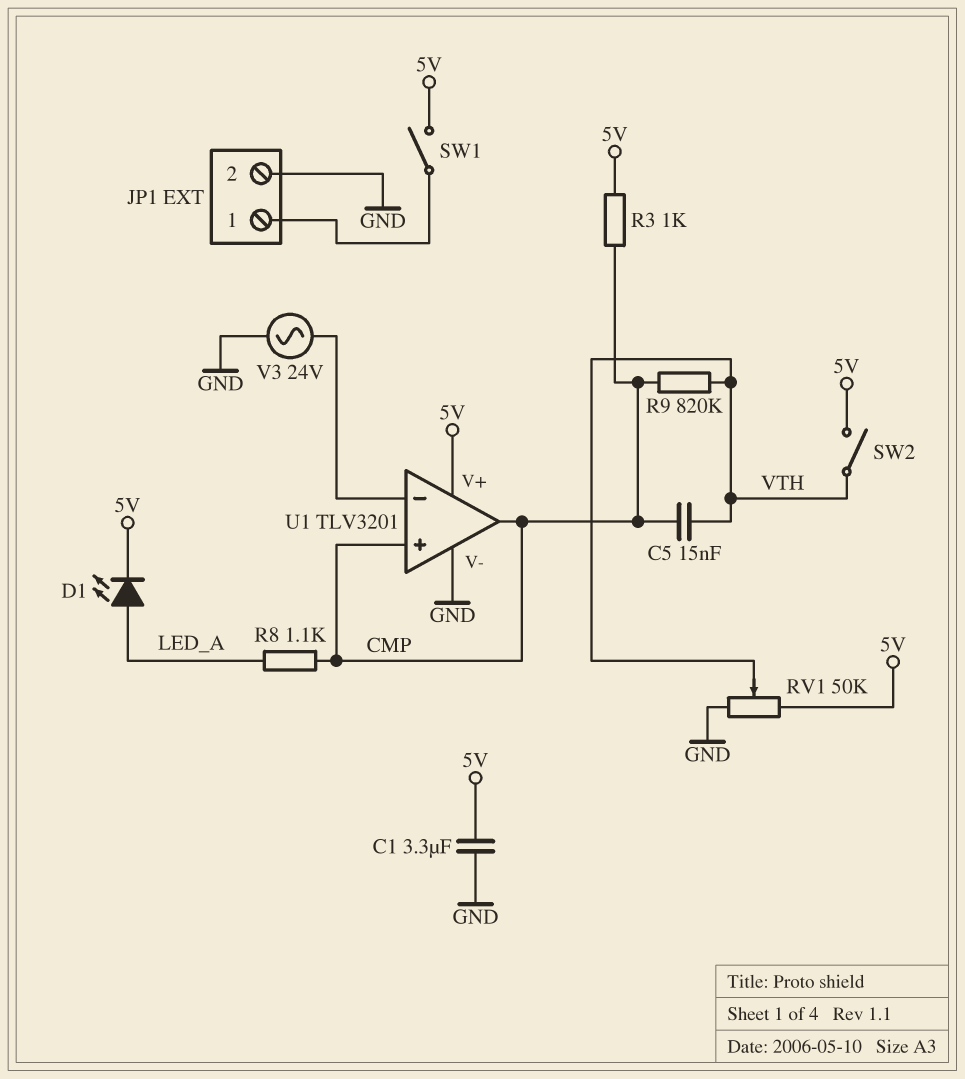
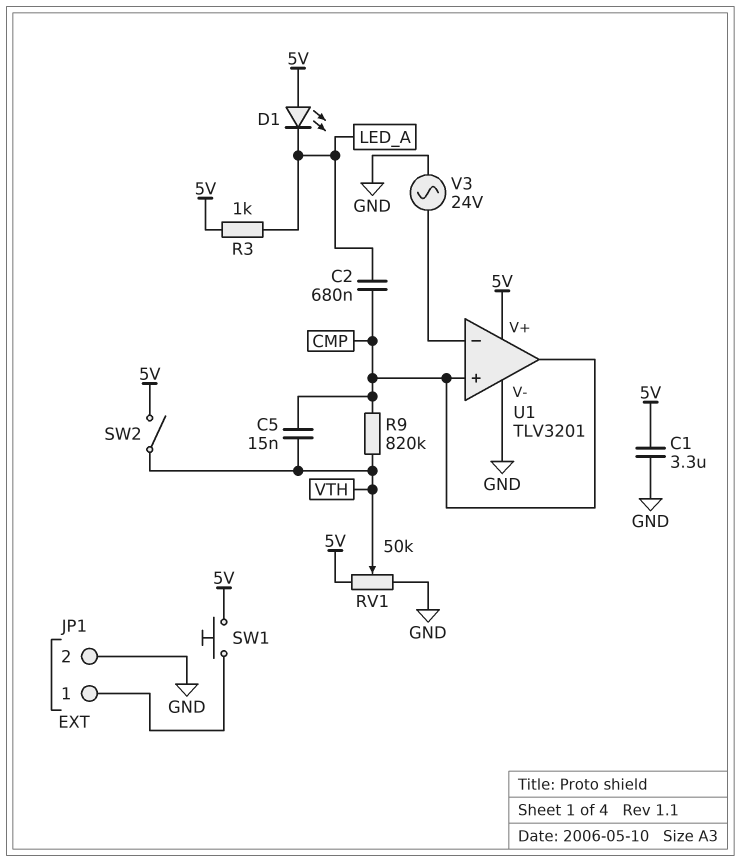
C2: none -> 680nF (CMP, LED_A)
D1: LED (A LED_A, K 5V) -> LED (A 5V, K LED_A)
R3: 1k (5V, CMP) -> 1k (5V, LED_A)
R8: 1.1k (CMP, LED_A) -> none
SW1: switch (5V, JP1/1) -> button (5V, JP1/1)

